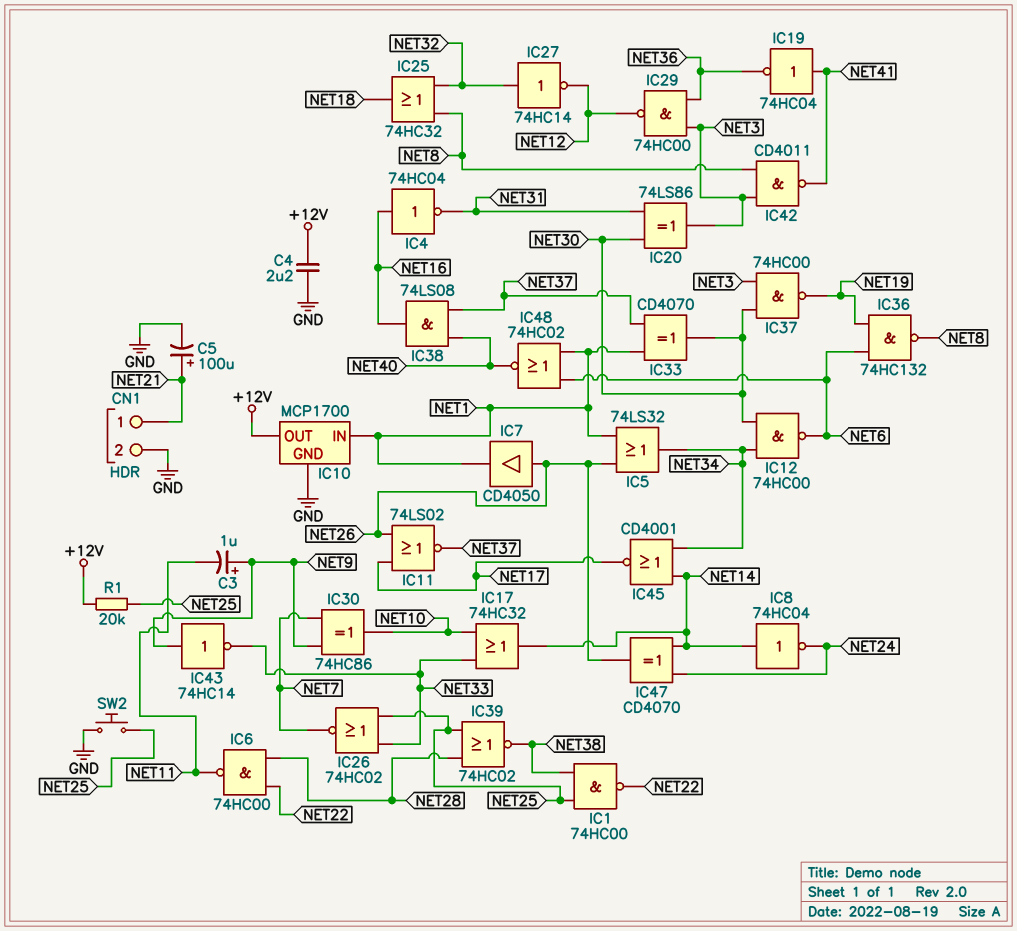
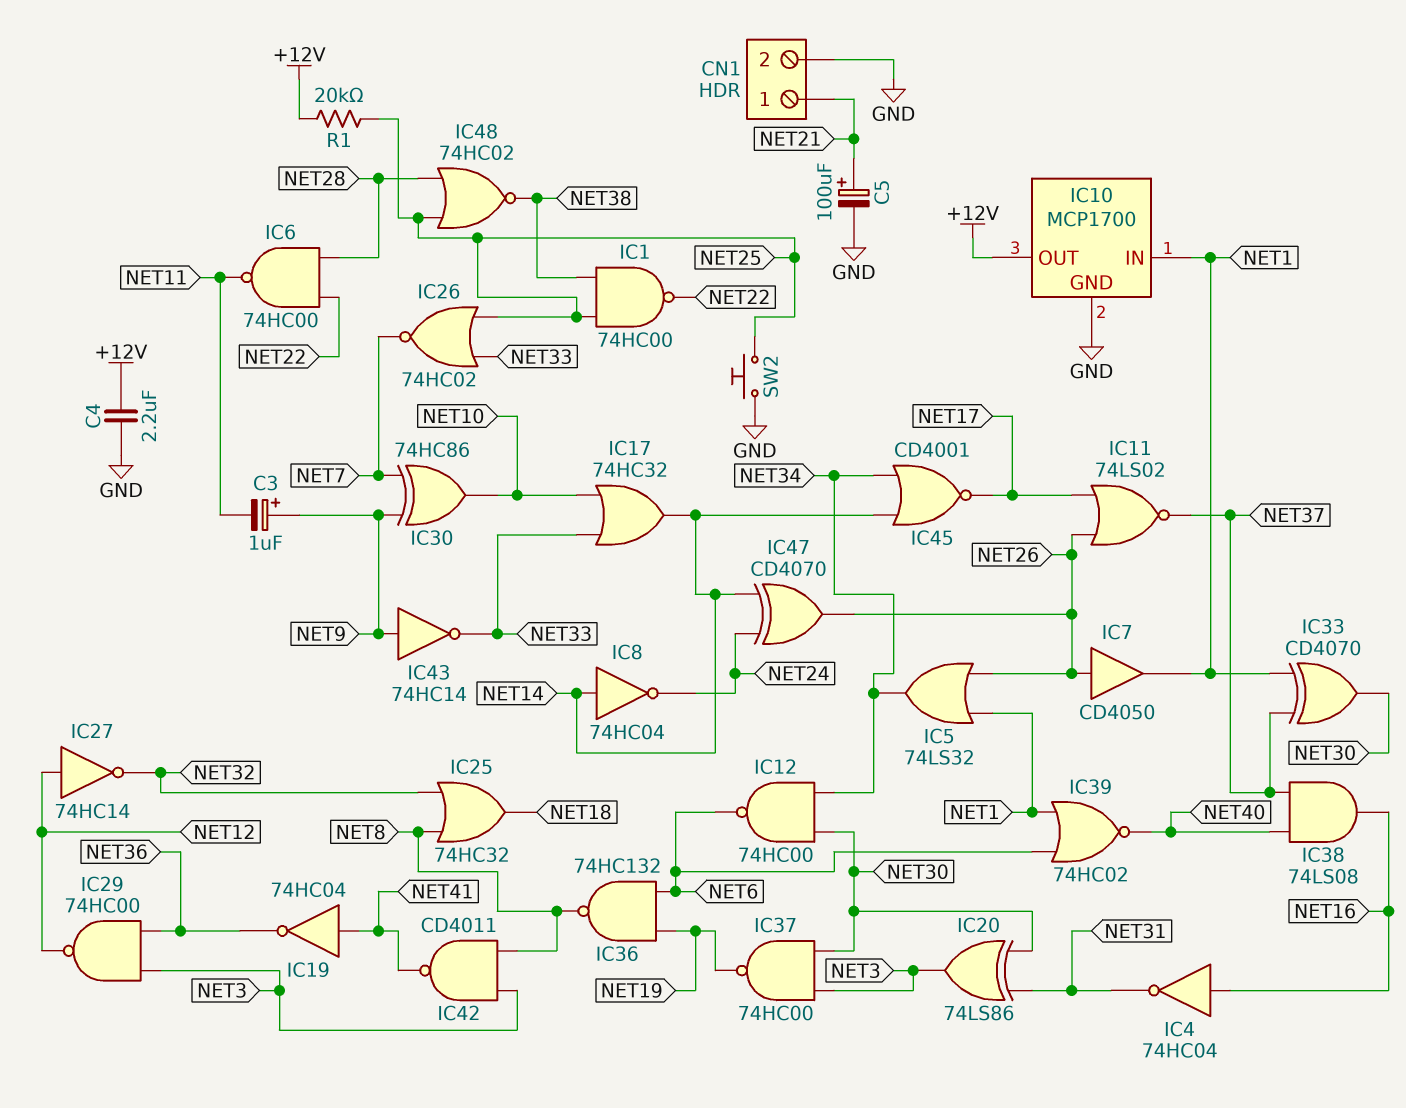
IC27: NOT 74HC14 (in NET32, out NET12) -> NOT 74HC14 (in NET12, out NET32)
IC39: NOR 74HC02 (in NET25, in NET28, out NET38) -> NOR 74HC02 (in NET1, in NET6, out NET40)
IC48: NOR 74HC02 (in NET1, in NET6, out NET40) -> NOR 74HC02 (in NET25, in NET28, out NET38)

